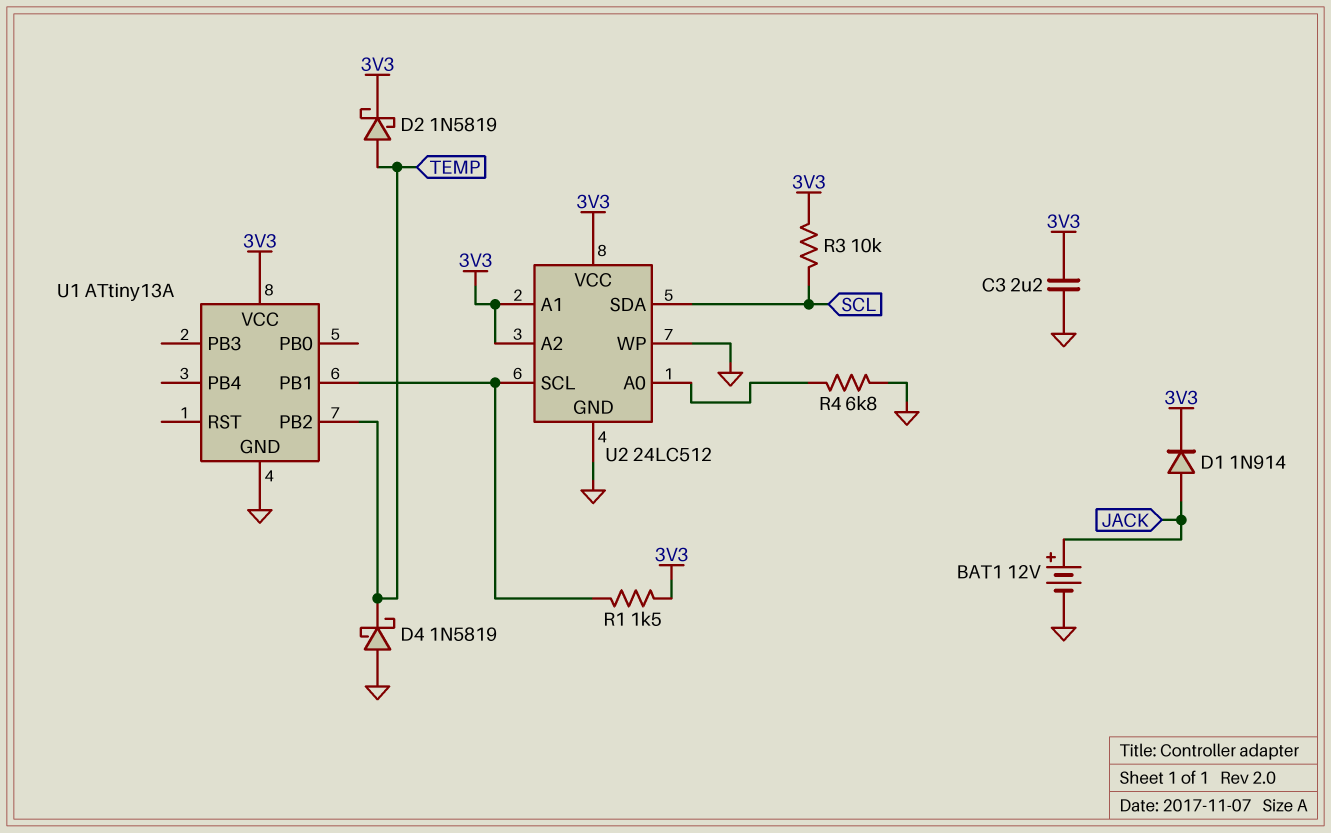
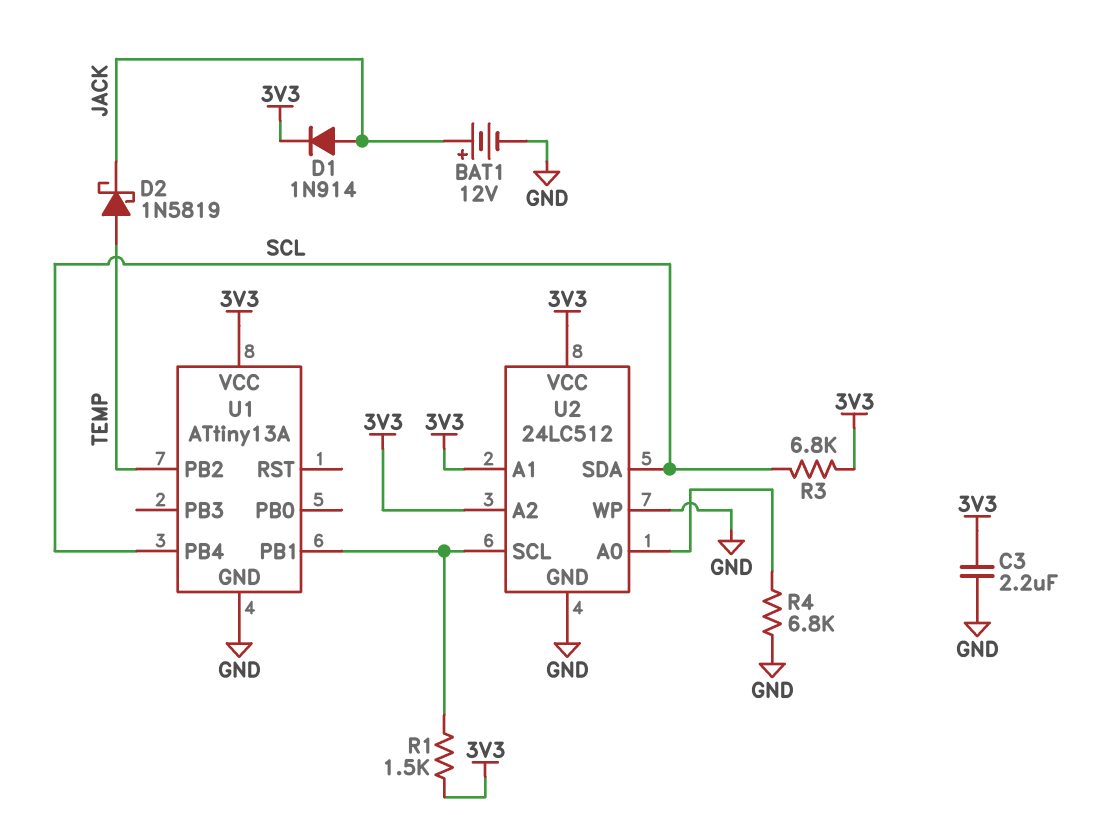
D2: schottky 1N5819 (A TEMP, K 3V3) -> schottky 1N5819 (A TEMP, K JACK)
D4: schottky 1N5819 (A GND, K TEMP) -> none
R3: 10k (3V3, SCL) -> 6.8k (3V3, SCL)
U1 pin PB4: none -> SCL

